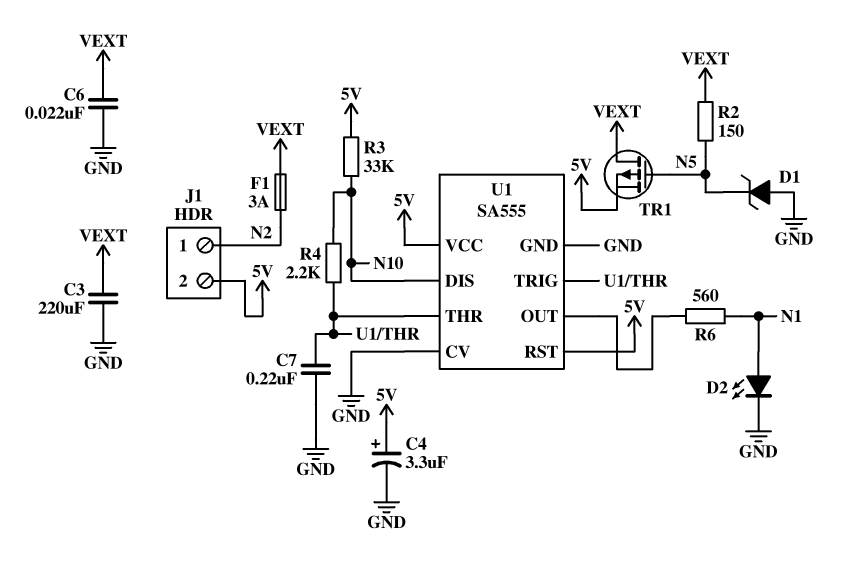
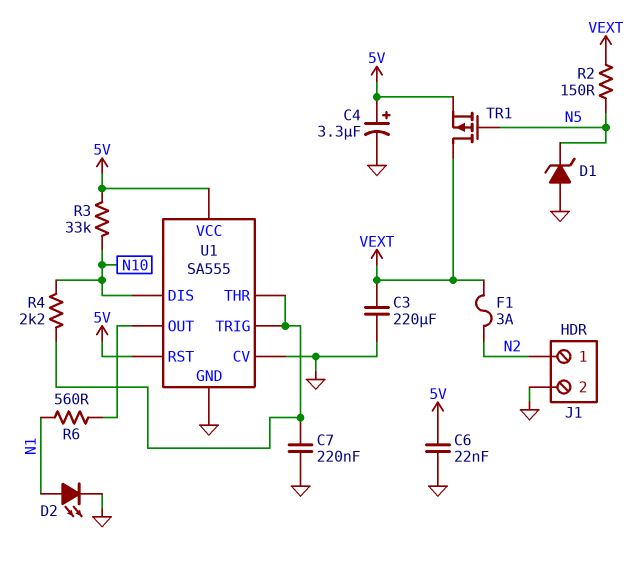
C6: 22nF (GND, VEXT) -> 22nF (5V, GND)
J1 pin 2: 5V -> GND

